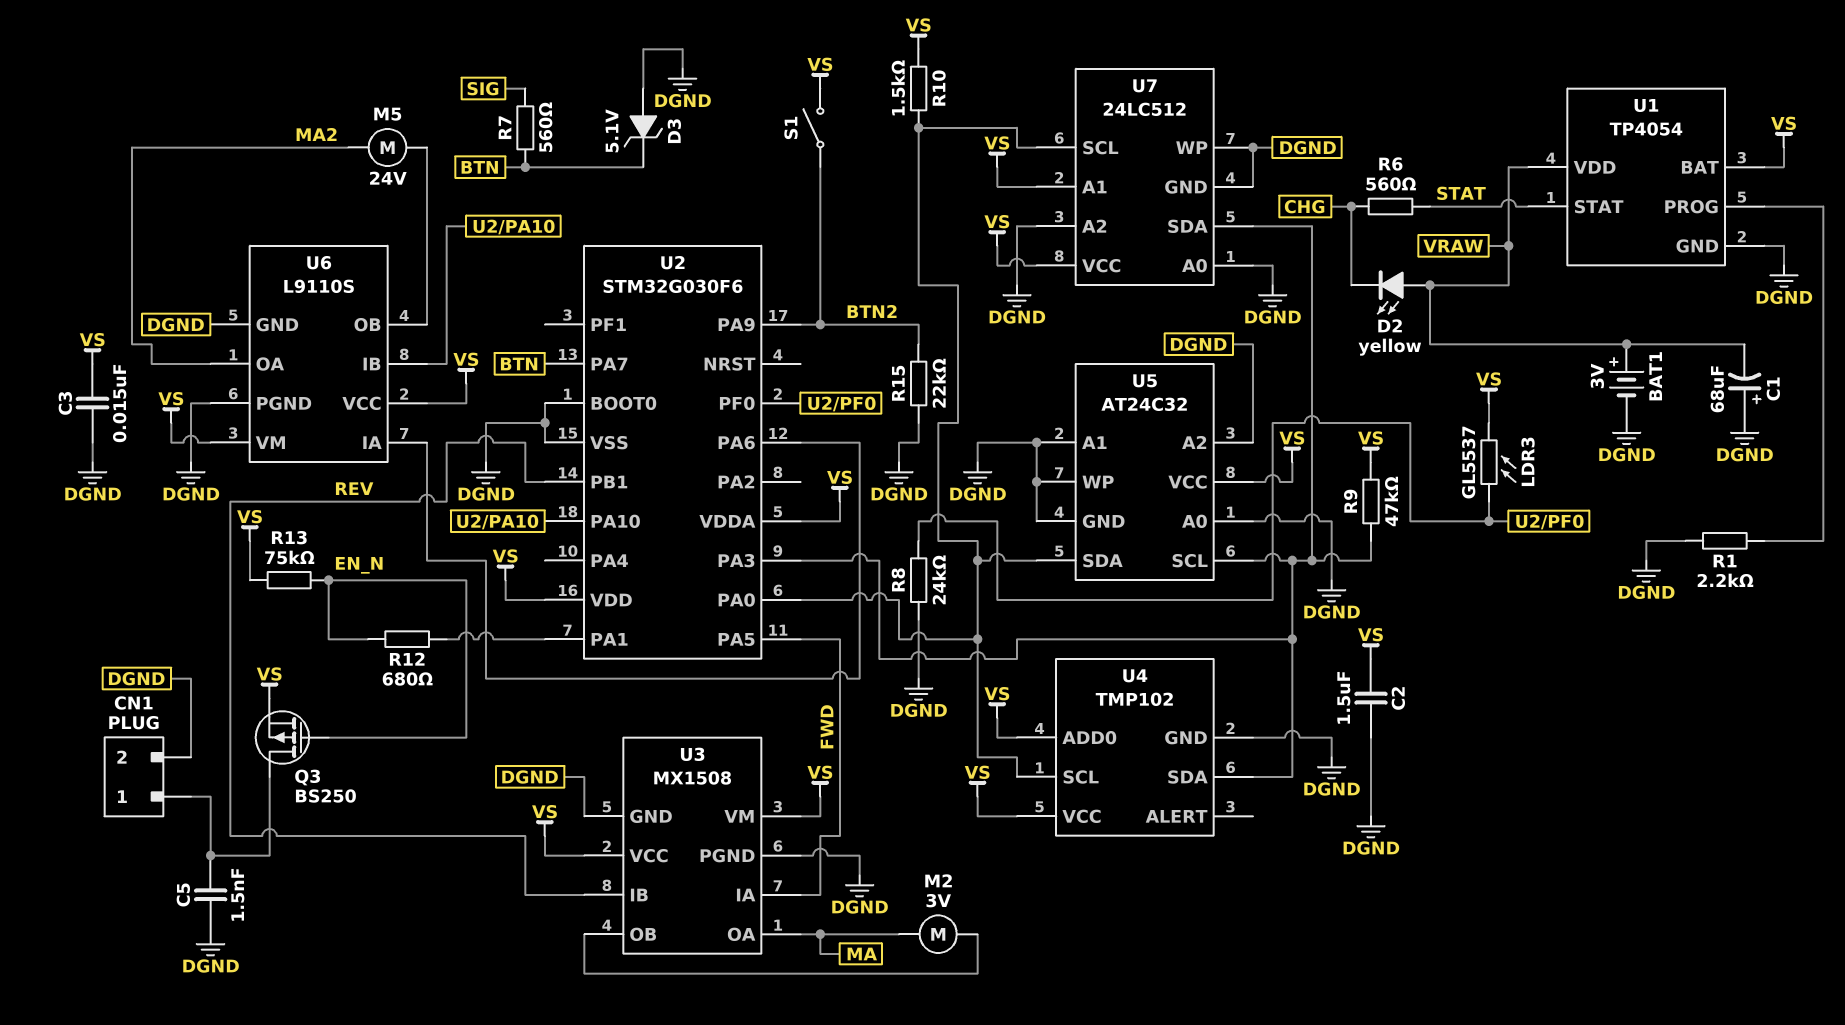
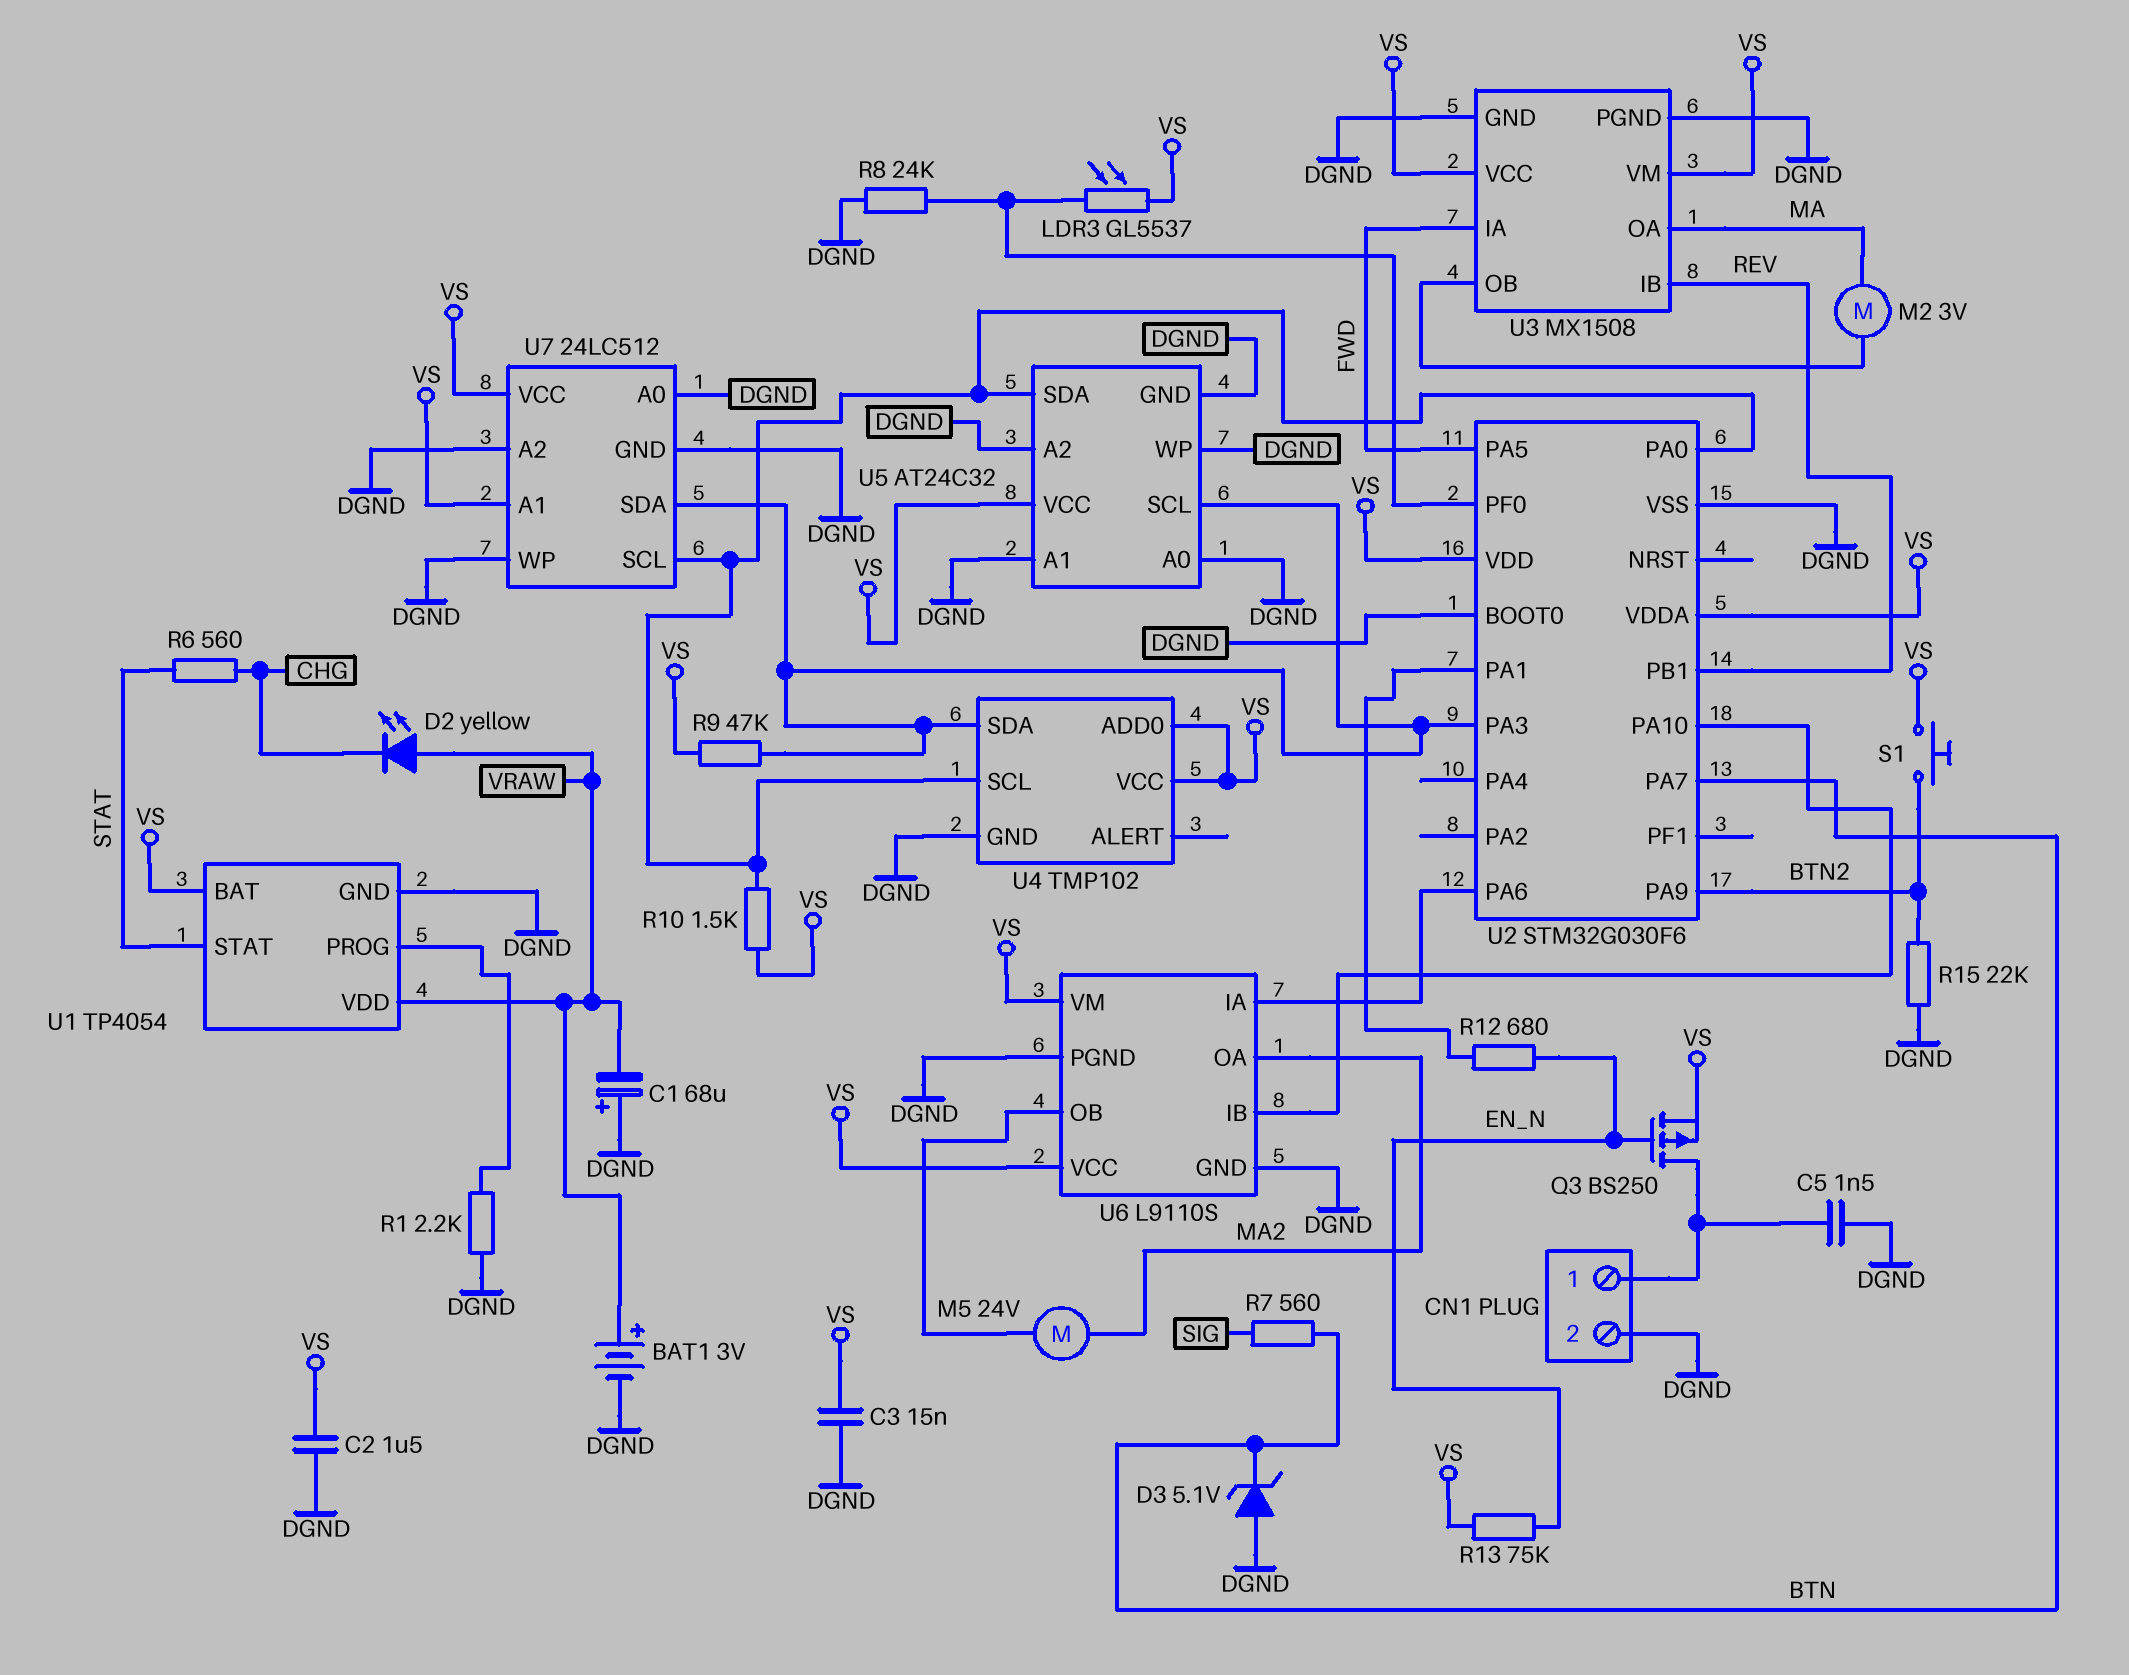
S1: switch (BTN2, VS) -> button (BTN2, VS)

